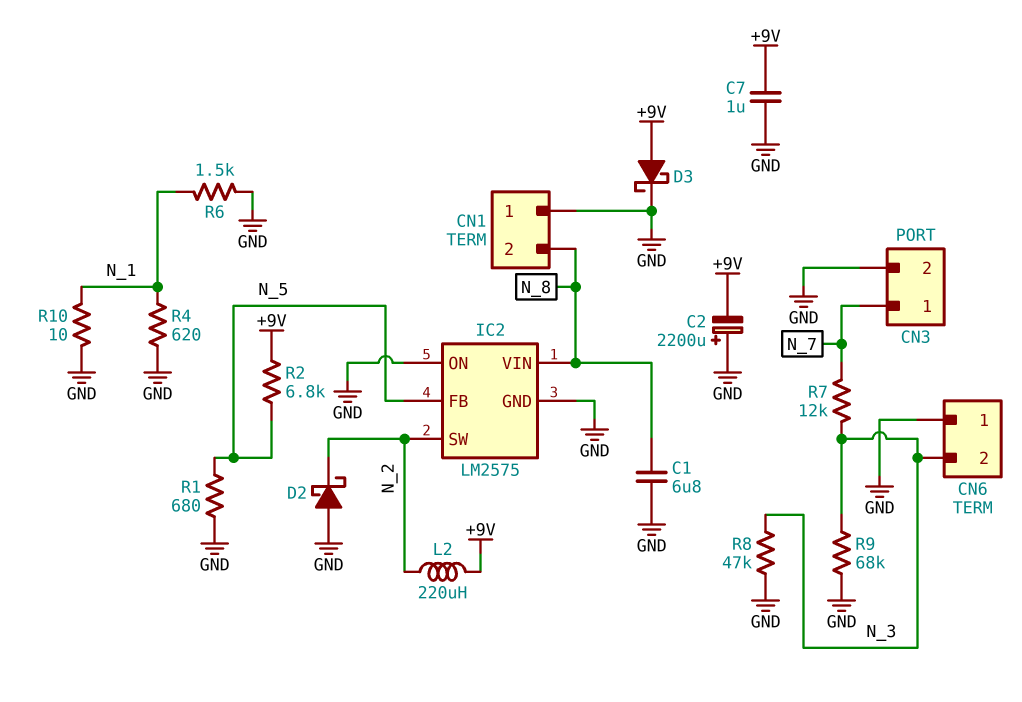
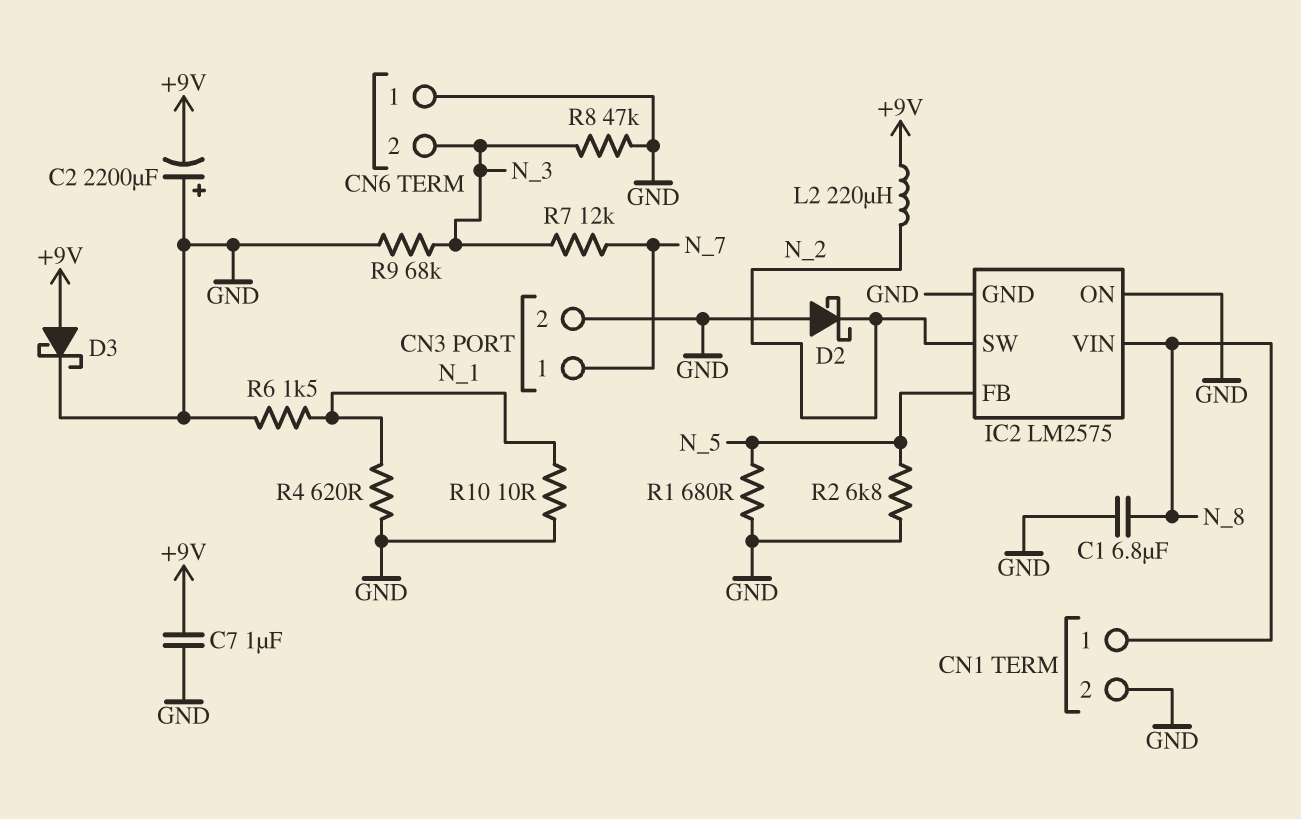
CN1 pin 1: GND -> N_8
CN1 pin 2: N_8 -> GND
R2: 6.8k (+9V, N_5) -> 6.8k (GND, N_5)

